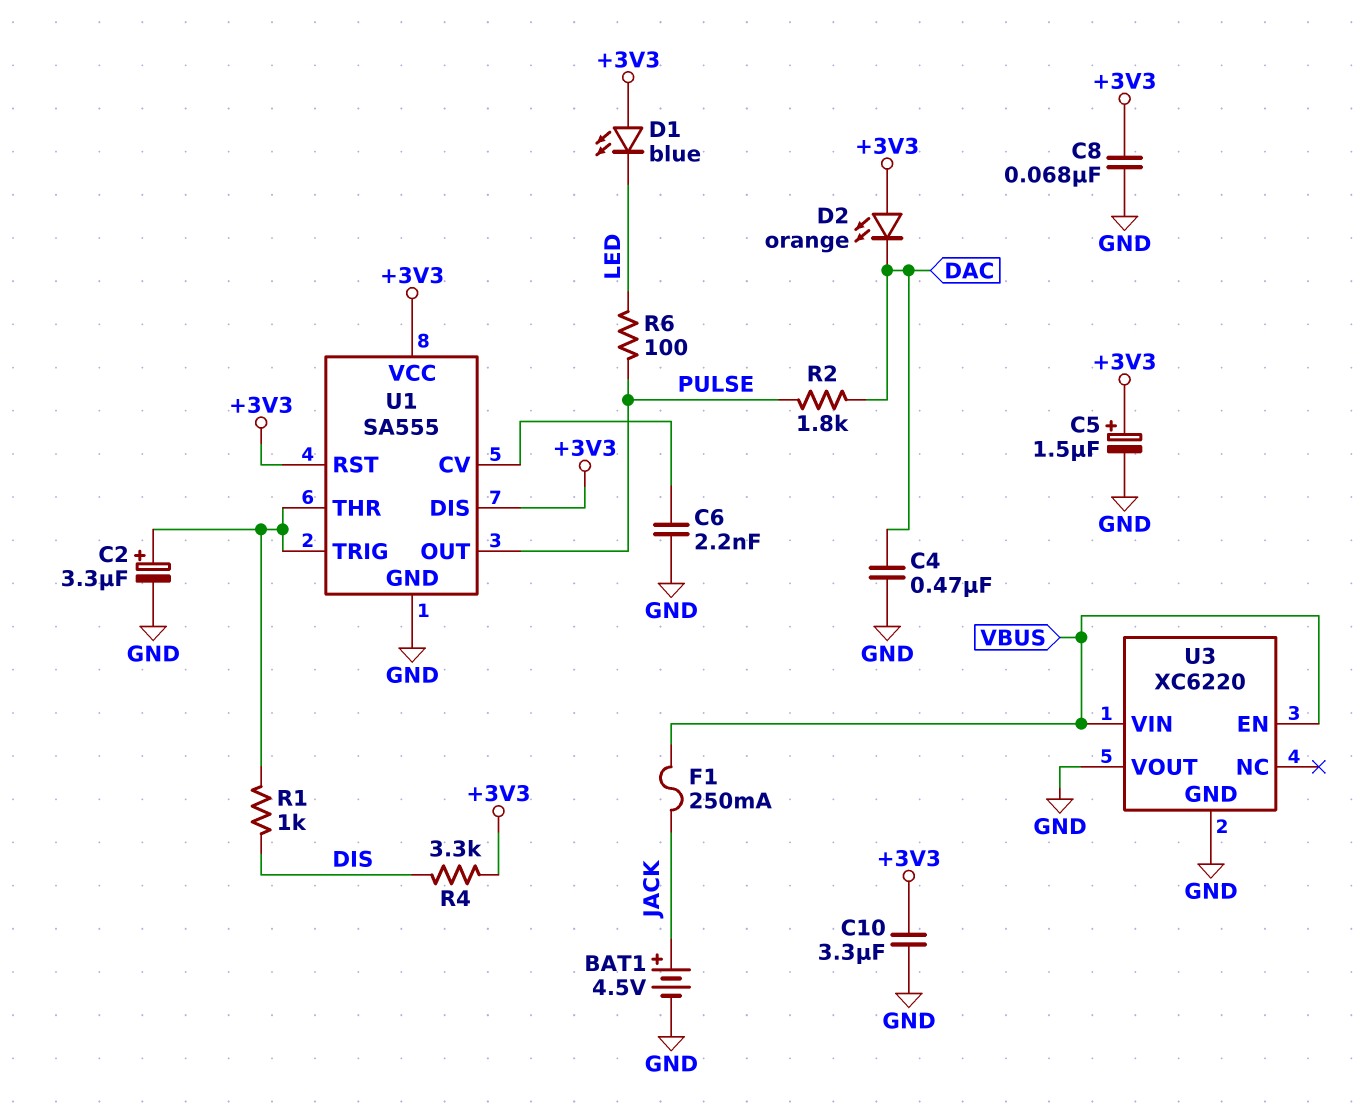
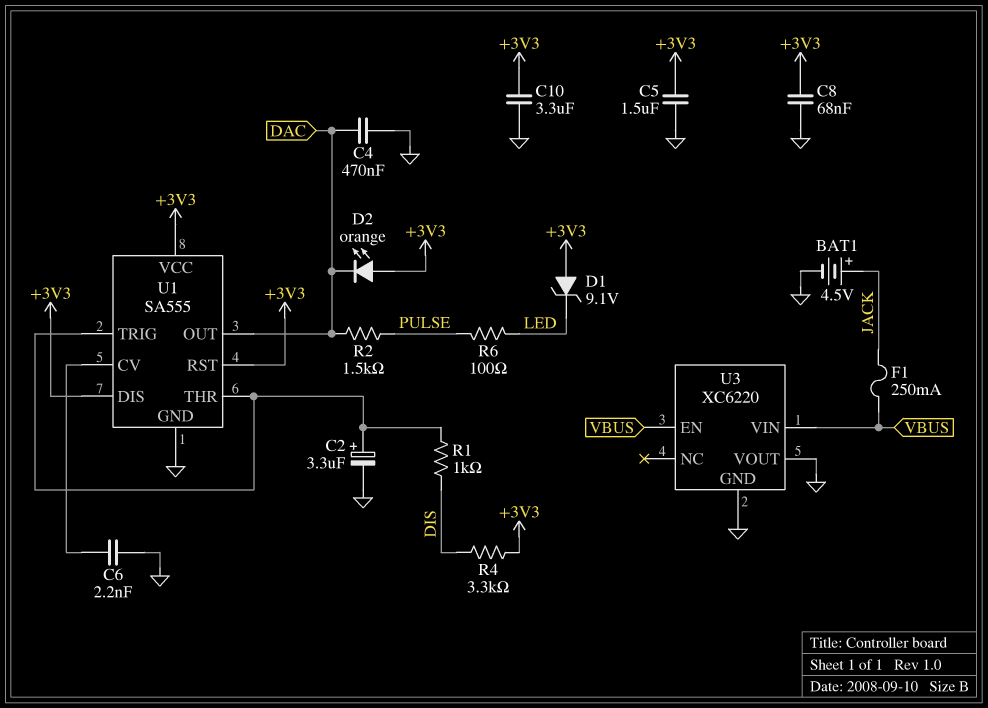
C5: 1.5uF (plus +3V3, minus GND) -> 1.5uF (+3V3, GND)
D1: LED blue (A +3V3, K LED) -> zener 9.1V (A +3V3, K LED)
R2: 1.8k (DAC, PULSE) -> 1.5k (DAC, PULSE)
U1 pin OUT: PULSE -> DAC

